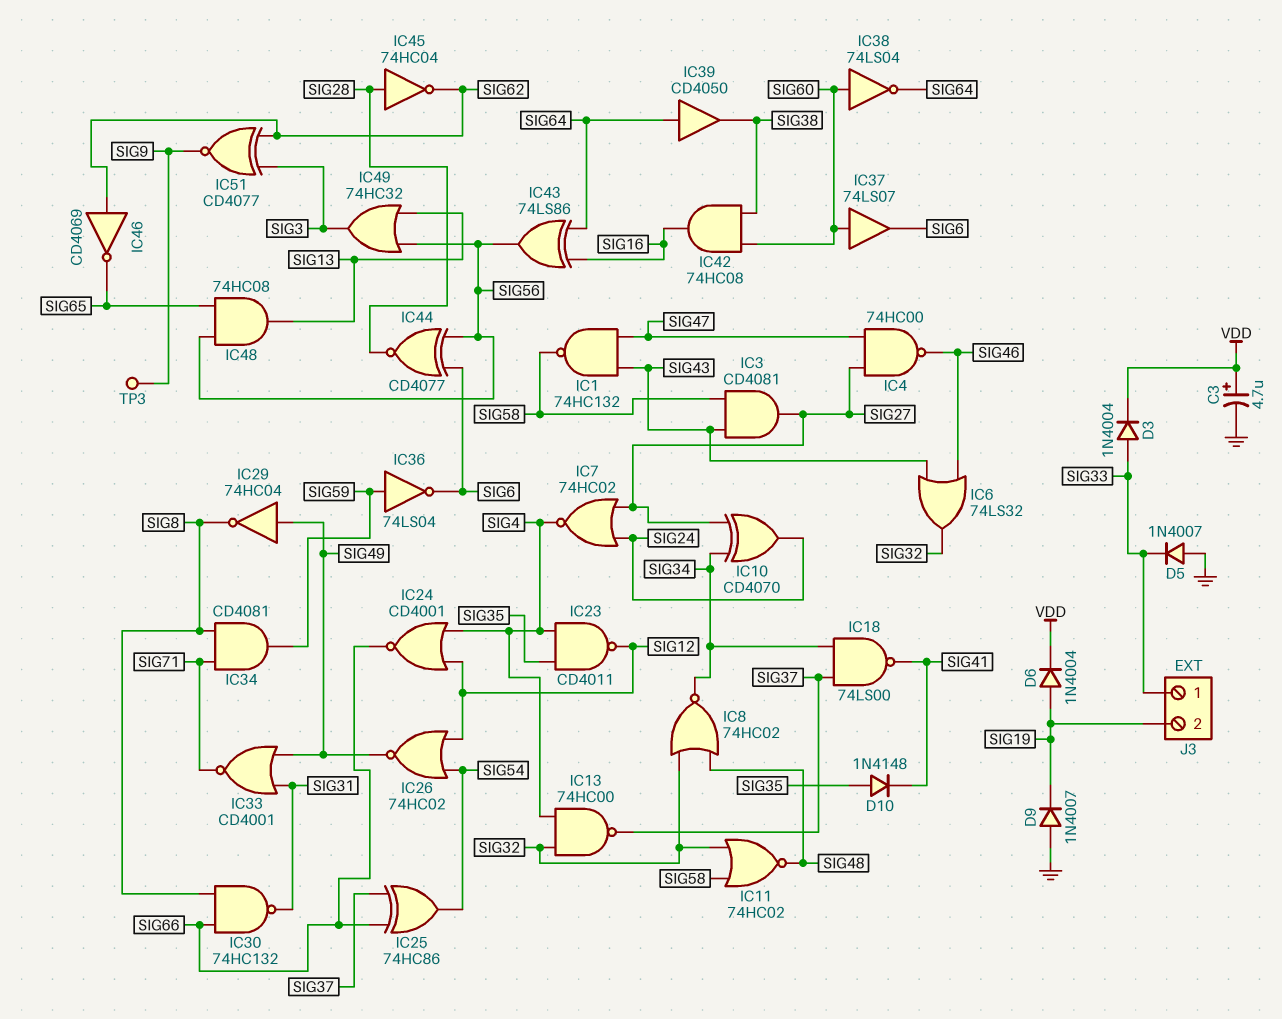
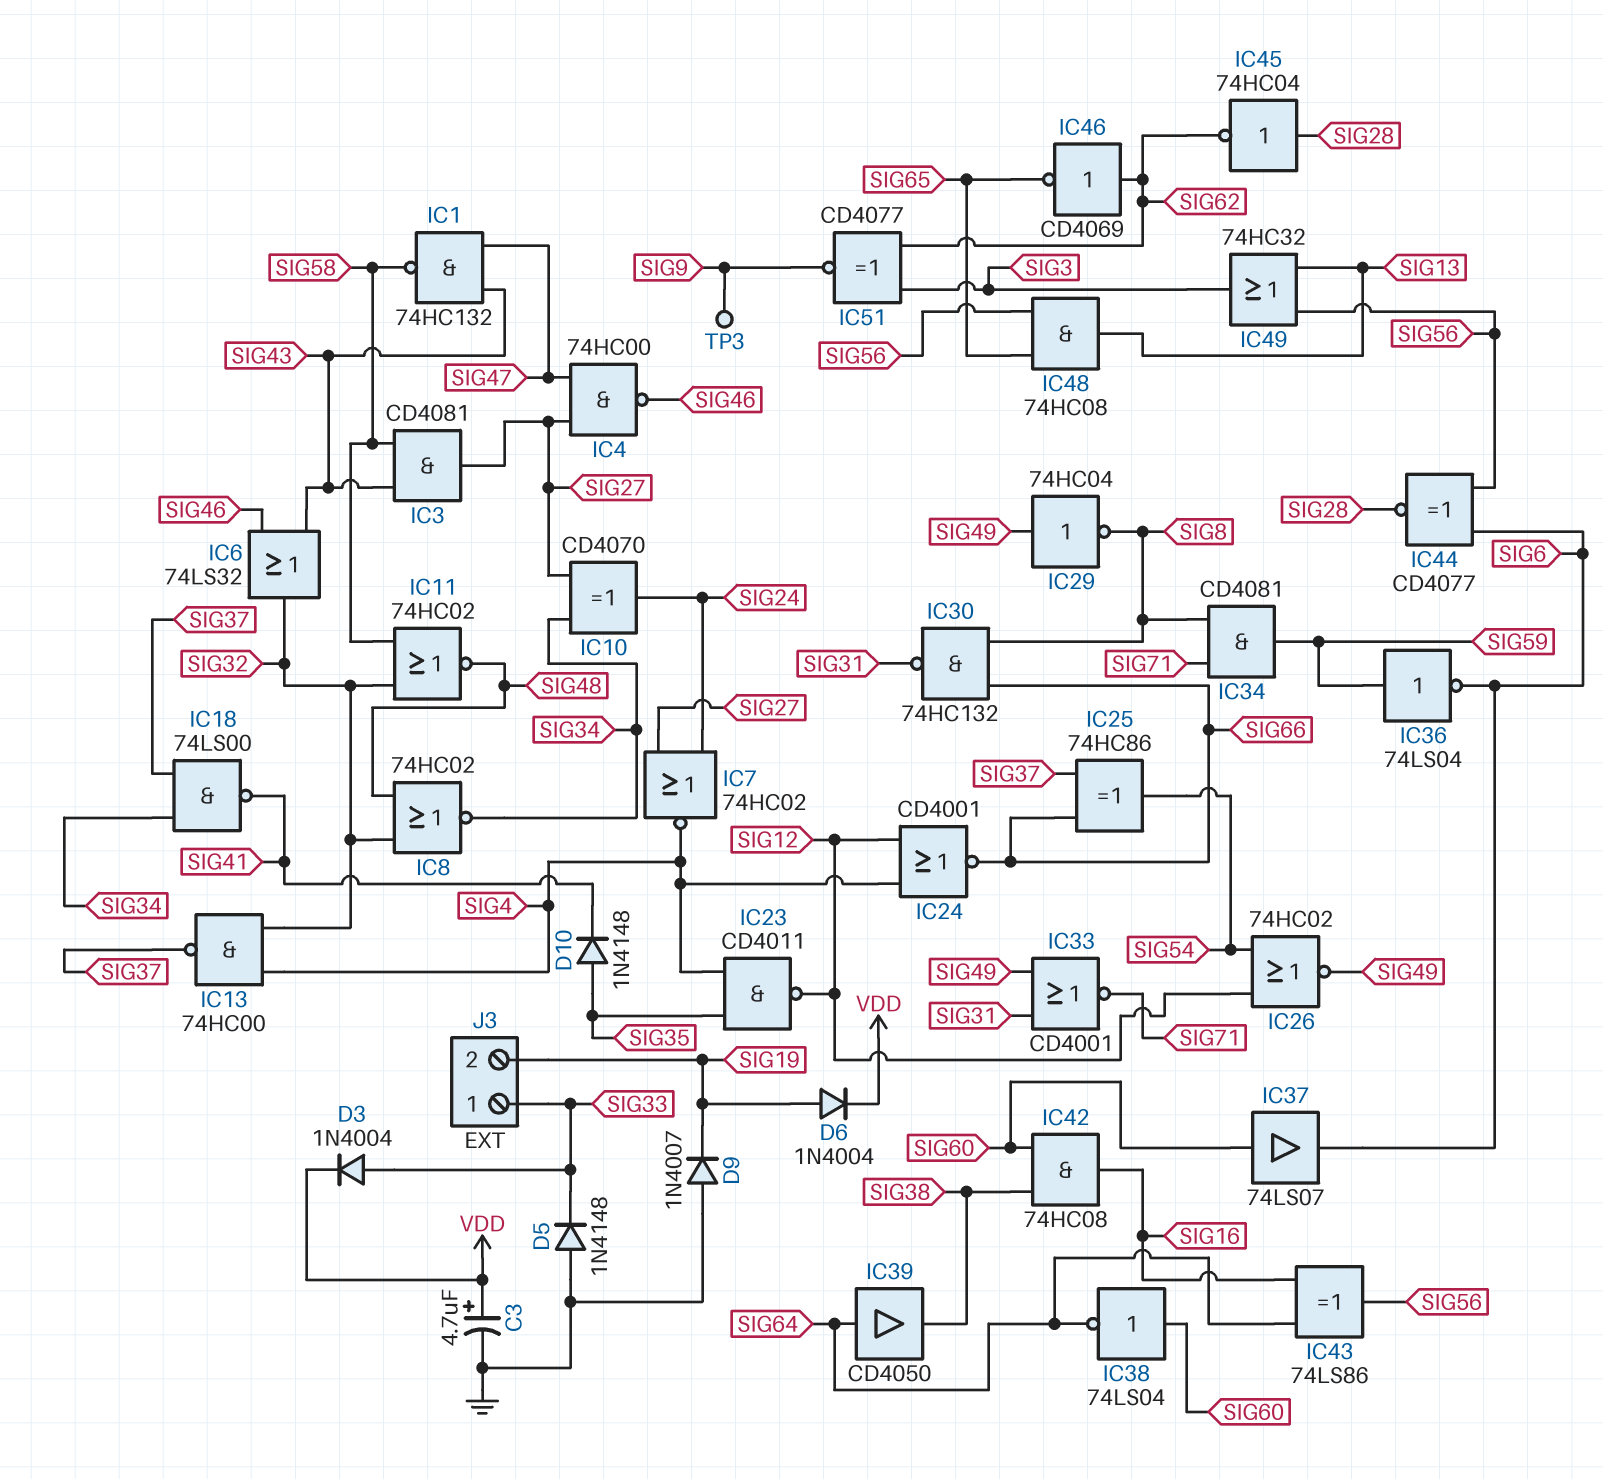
D5: diode 1N4007 (A GND, K SIG33) -> diode 1N4148 (A GND, K SIG33)

